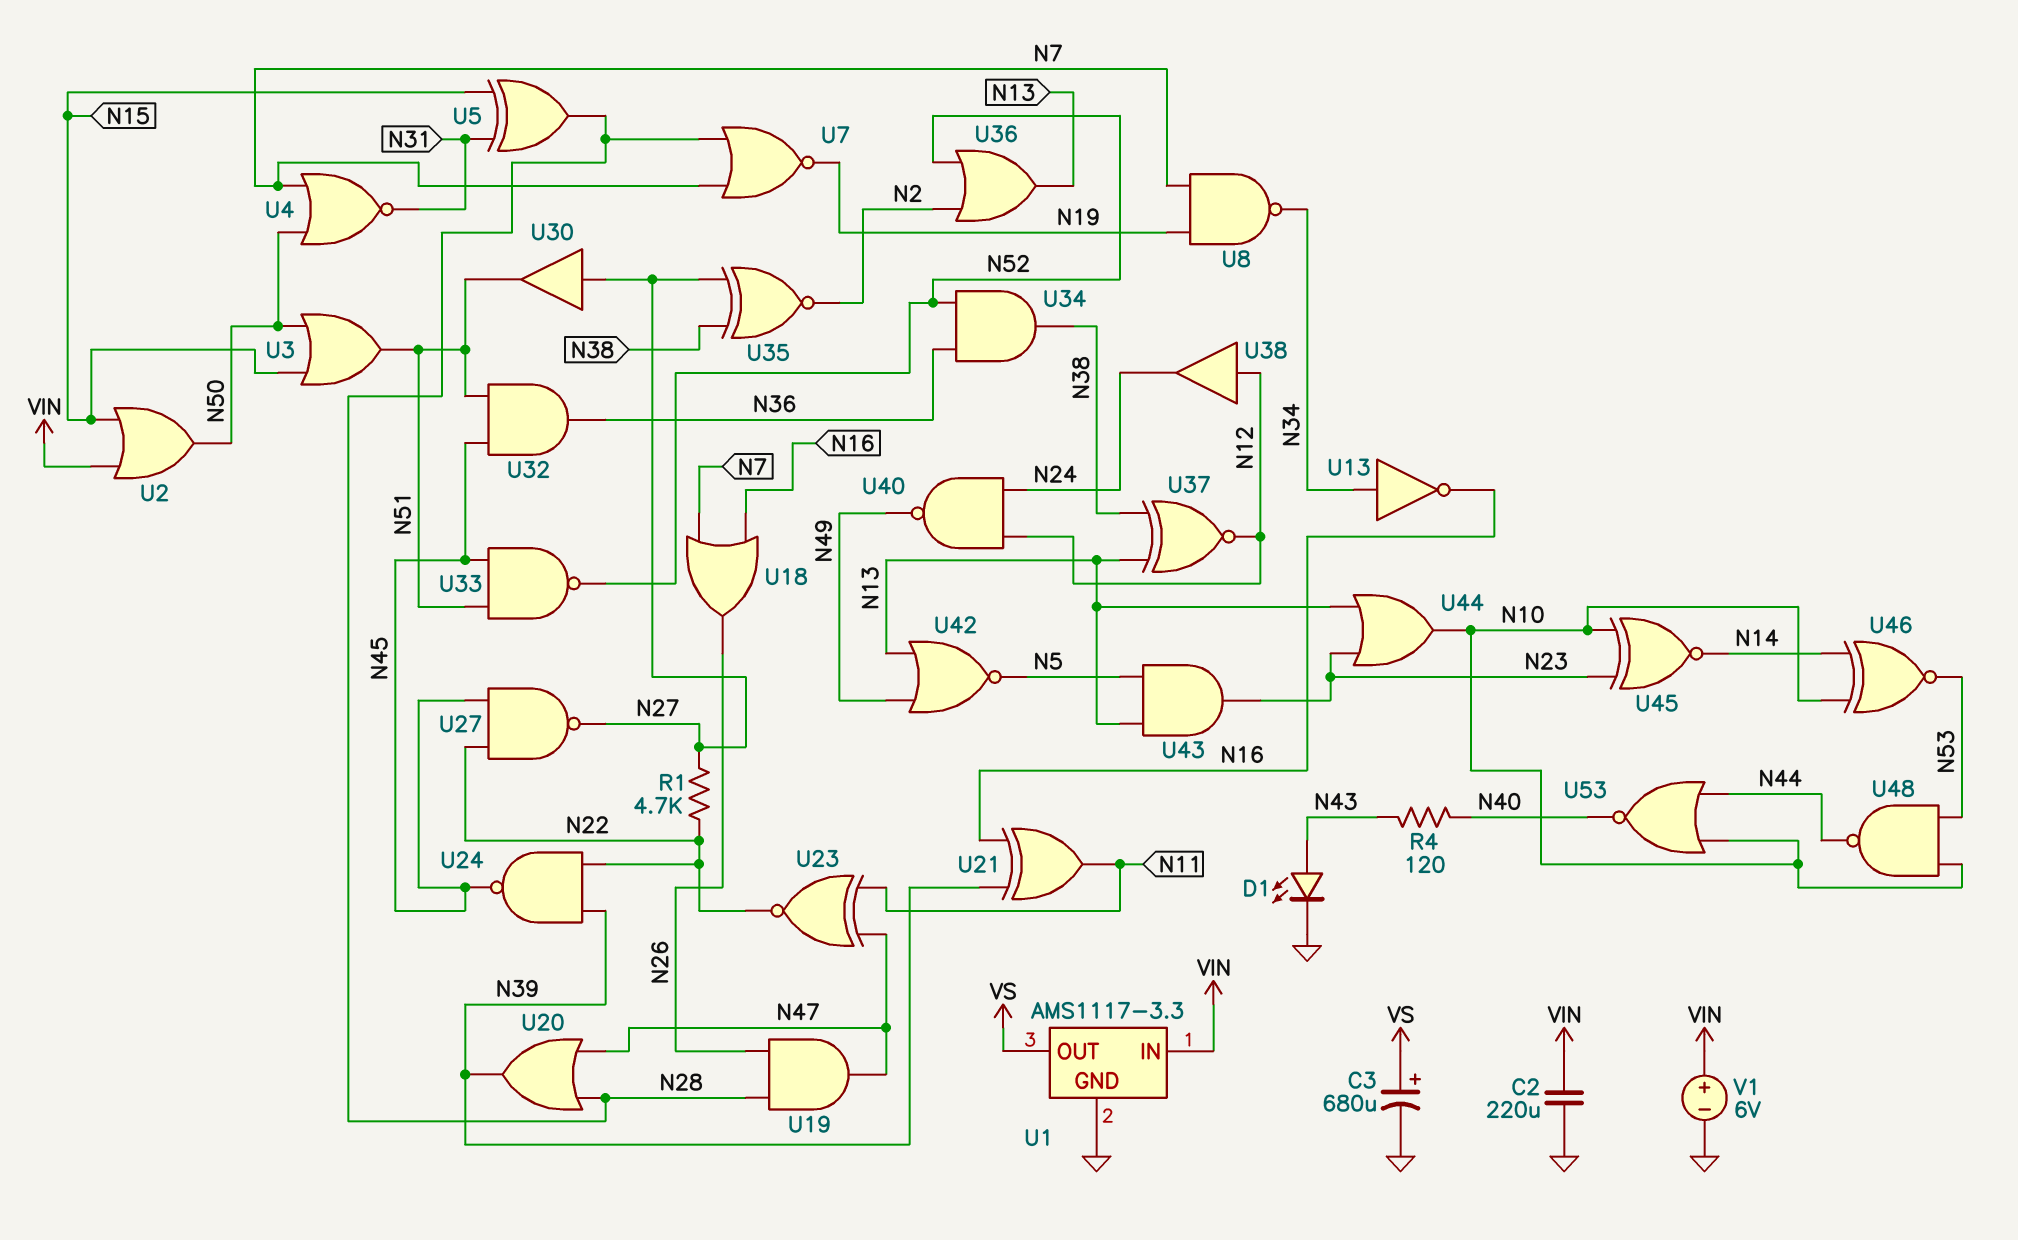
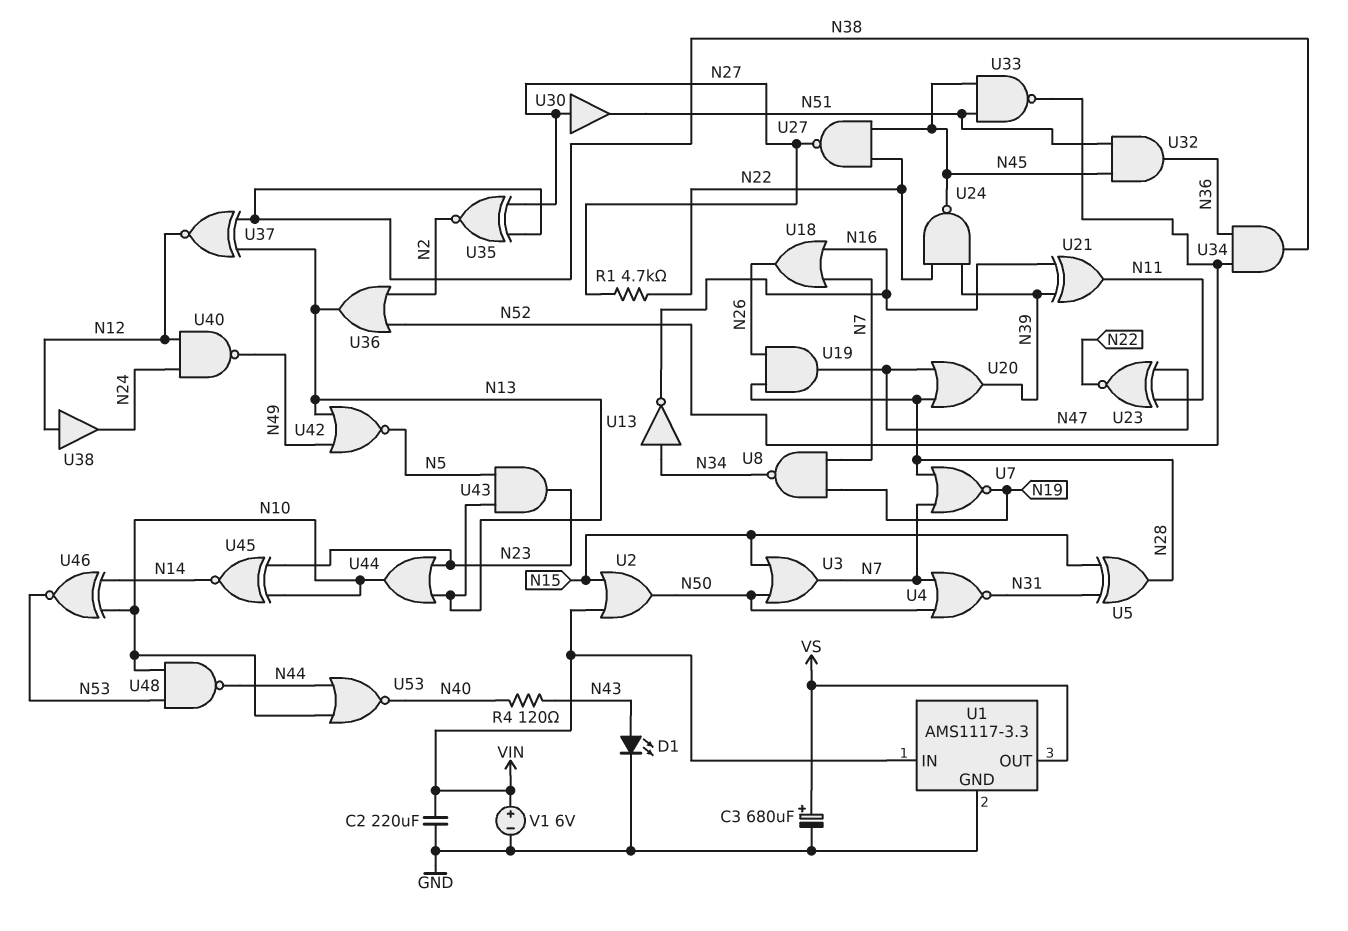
U3: OR (in N15, in N50, out N51) -> OR (in N15, in N50, out N7)

